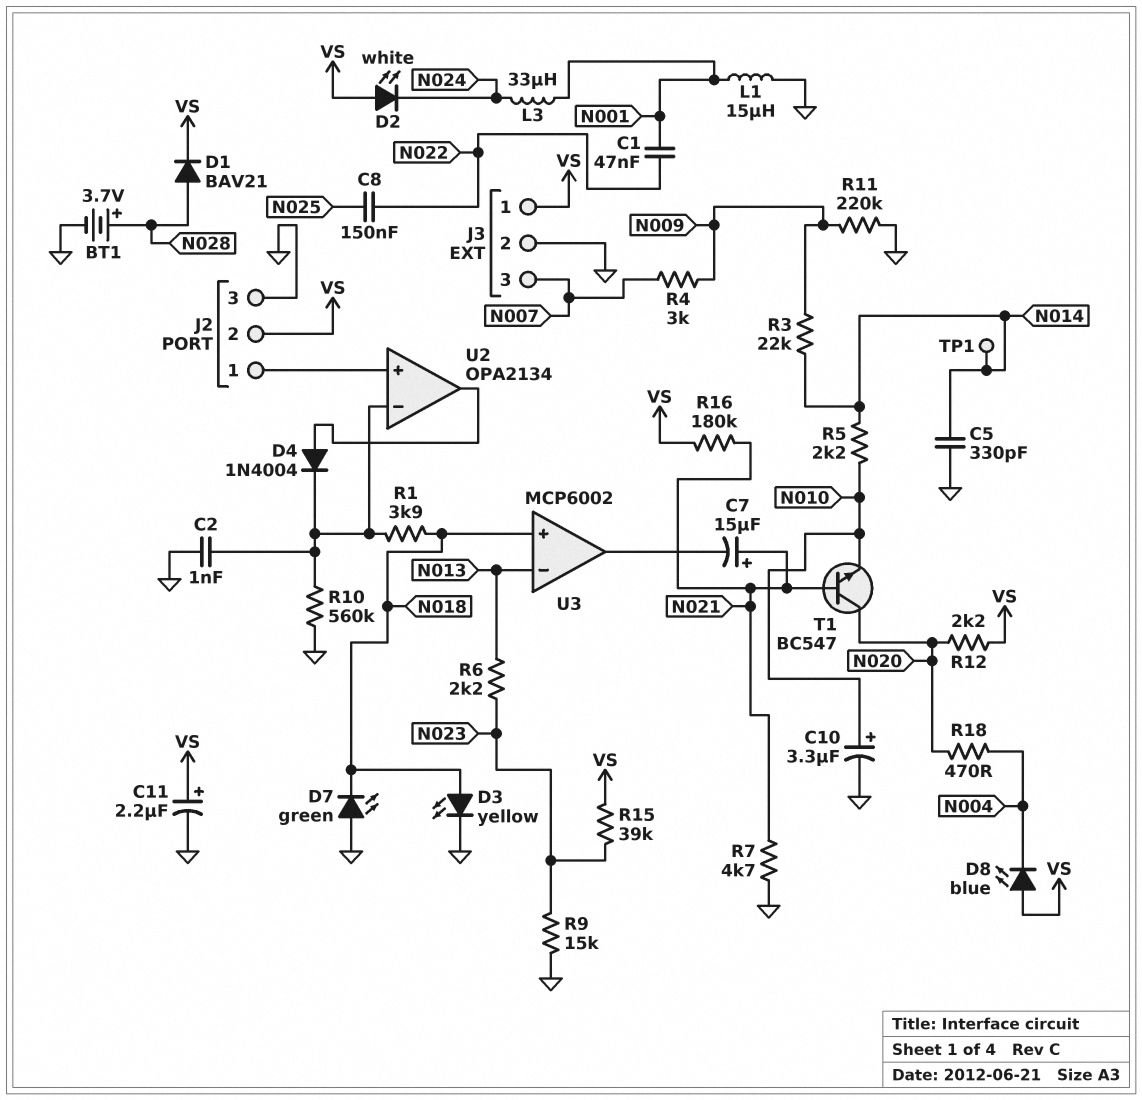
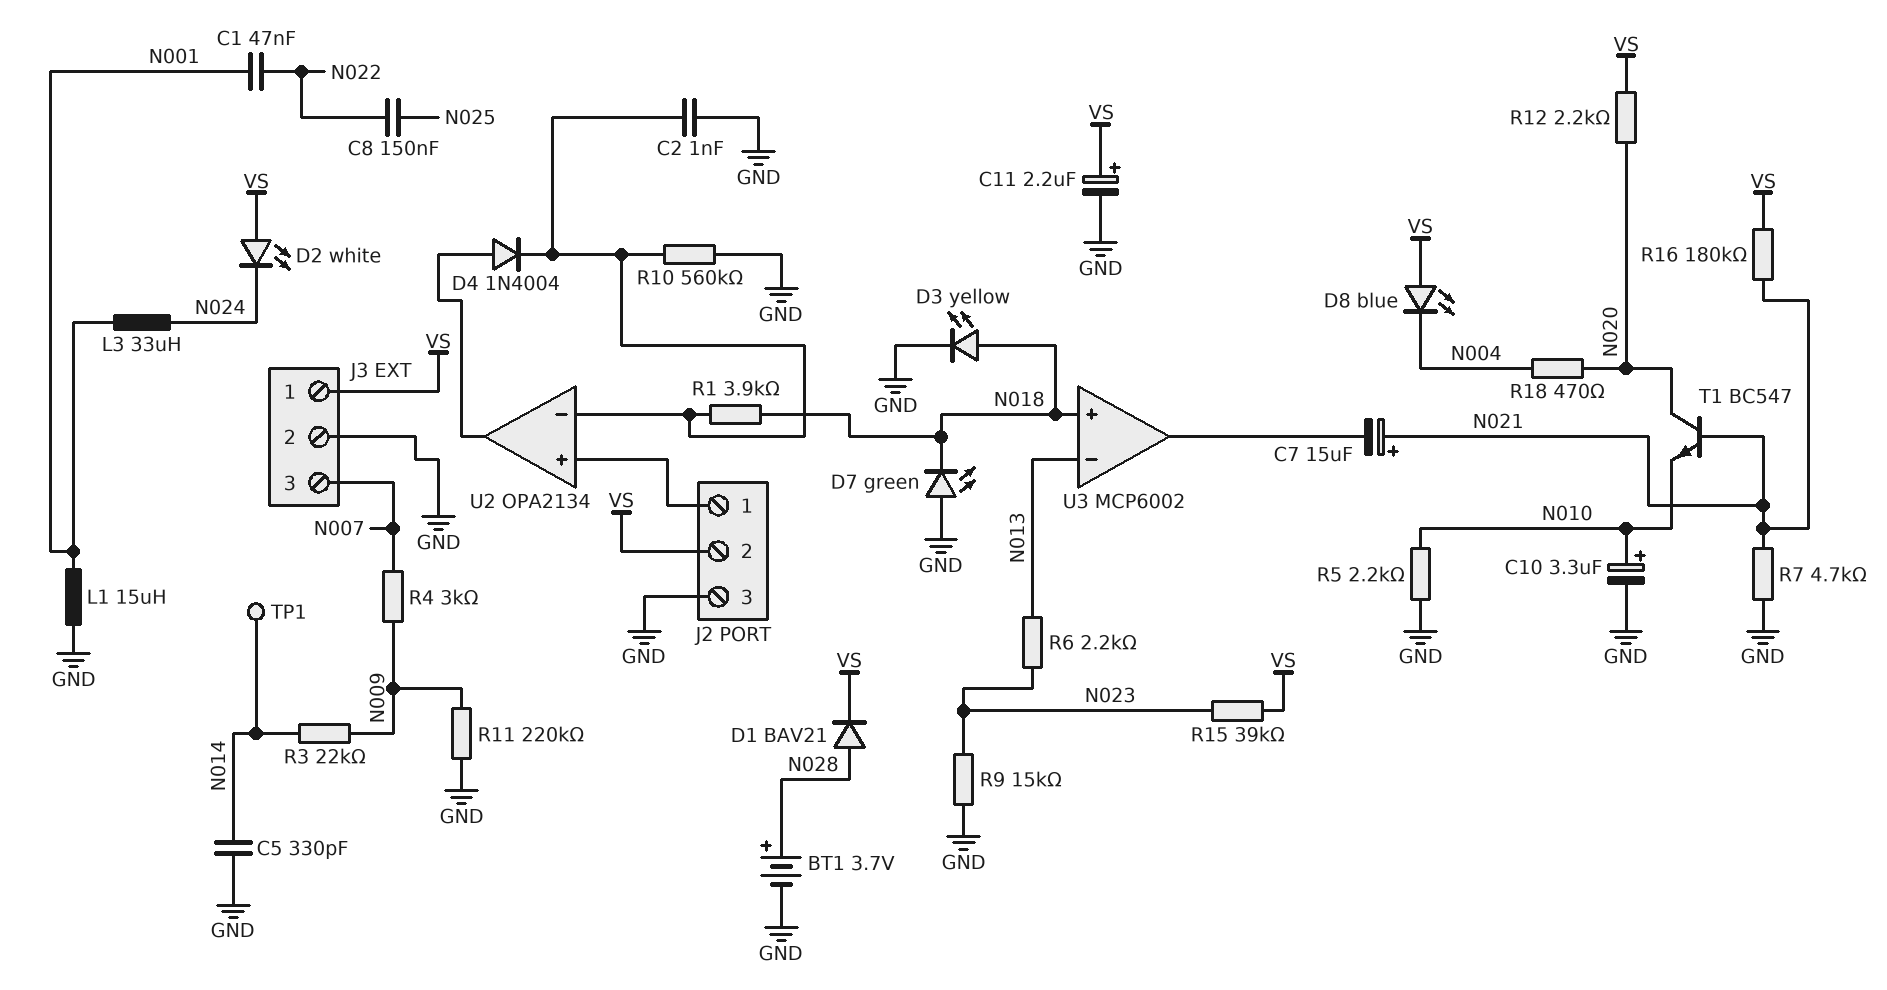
R5: 2.2k (N010, N014) -> 2.2k (GND, N010)

